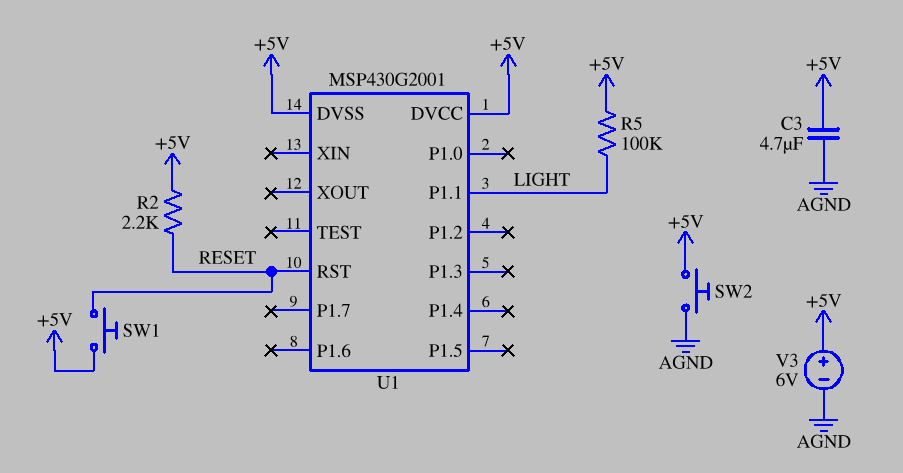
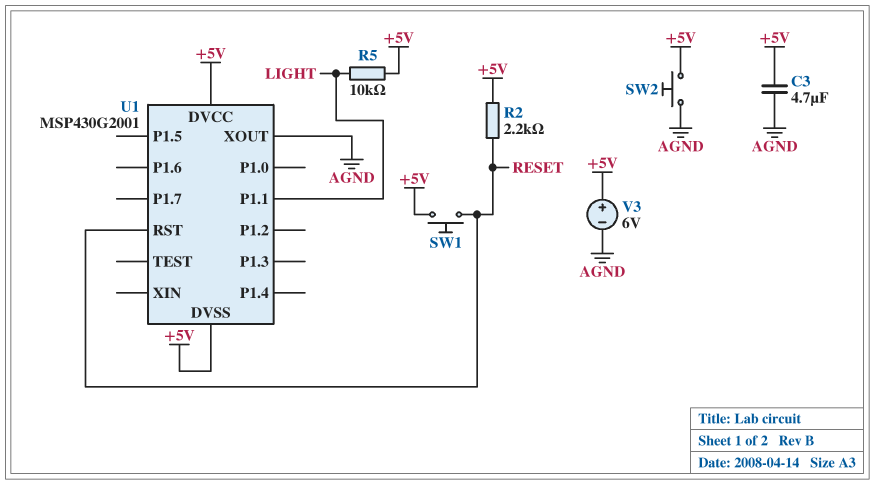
R5: 100k (+5V, LIGHT) -> 10k (+5V, LIGHT)
U1 pin XOUT: none -> AGND

